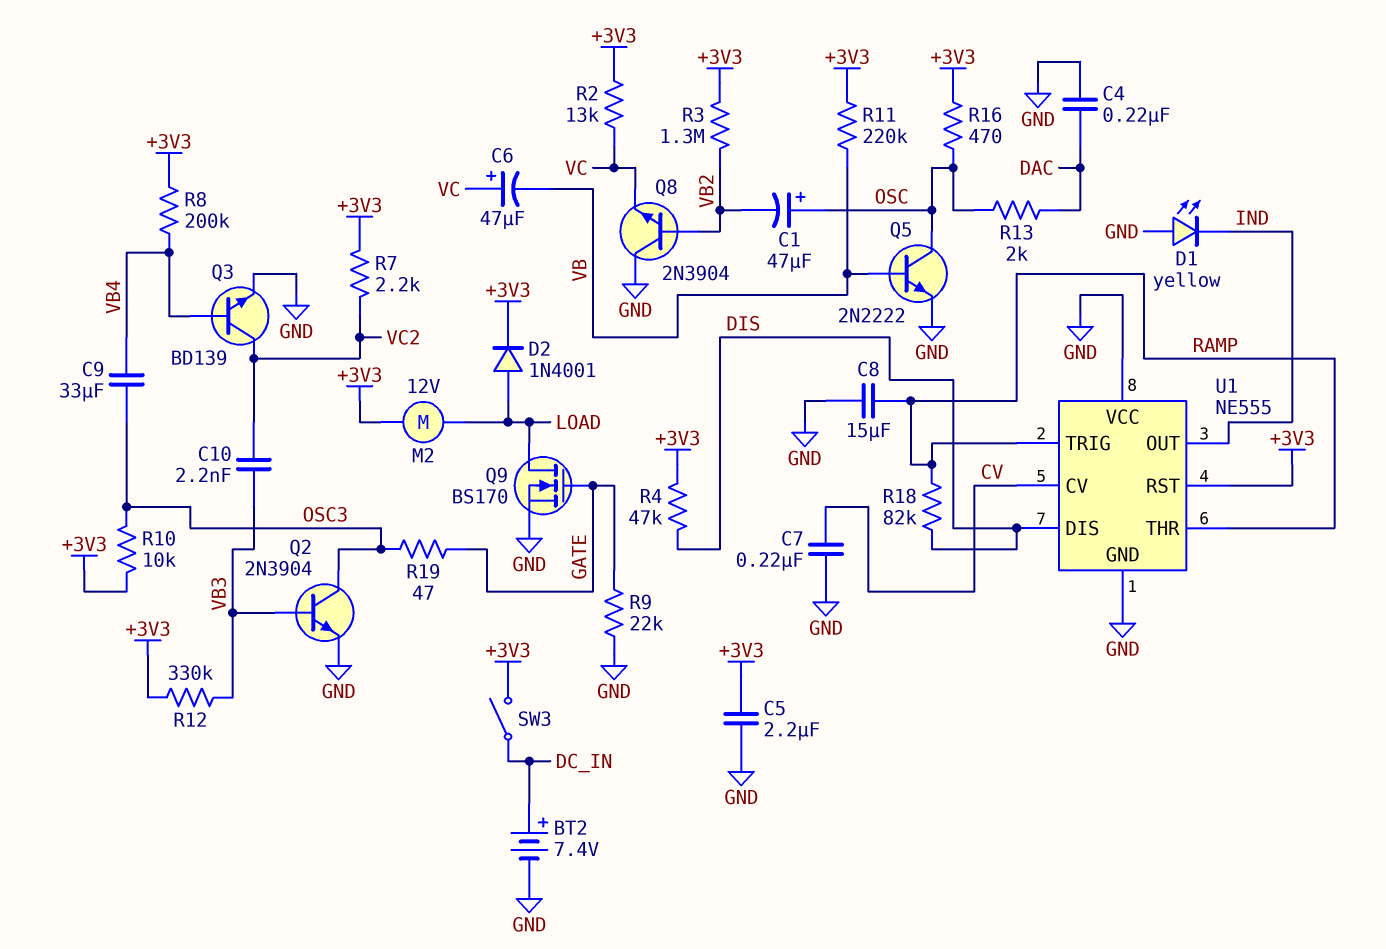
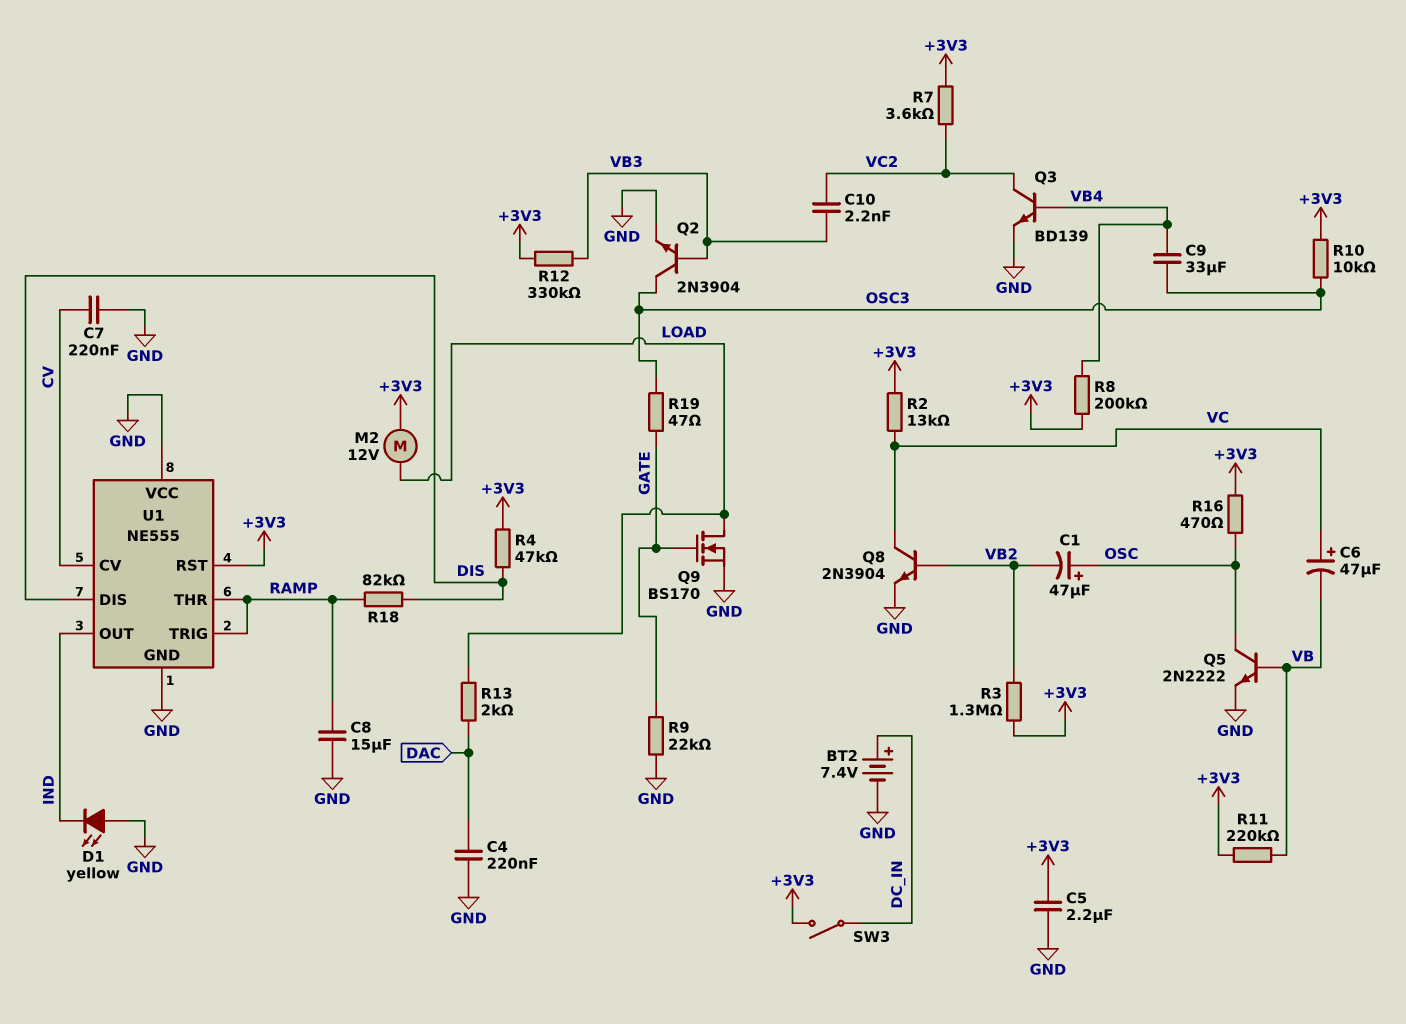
D2: diode 1N4001 (A LOAD, K +3V3) -> none
Q8: NPN 2N3904 (B VB2, C GND, E VC) -> NPN 2N3904 (B VB2, C VC, E GND)
R7: 2.2k (+3V3, VC2) -> 3.6k (+3V3, VC2)
R13: 2k (DAC, OSC) -> 2k (DAC, LOAD)

